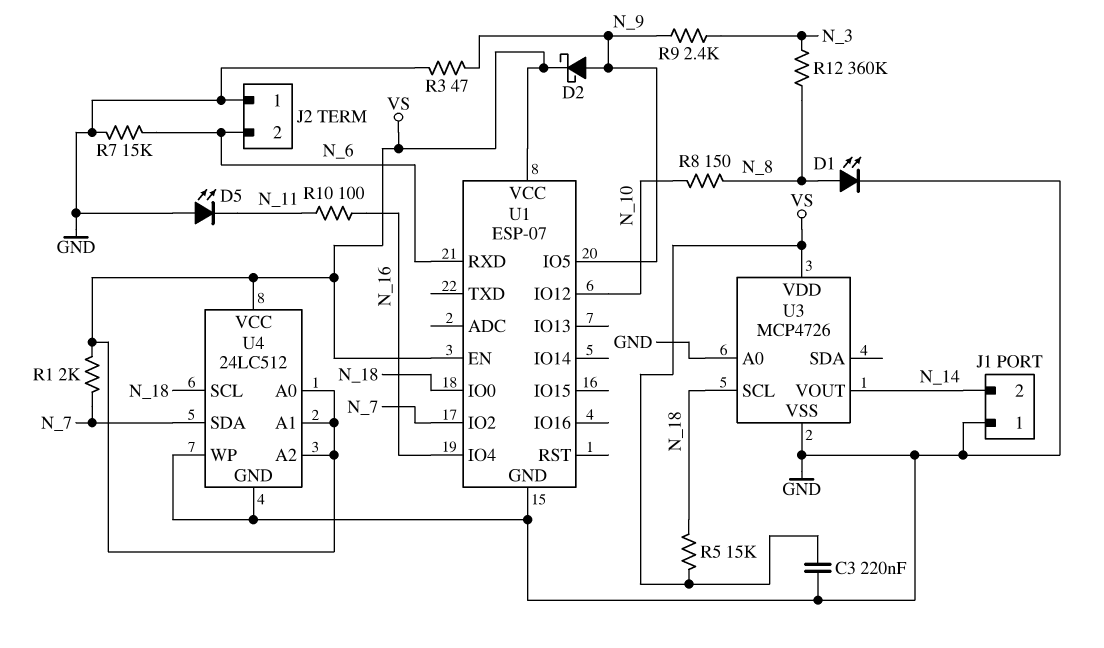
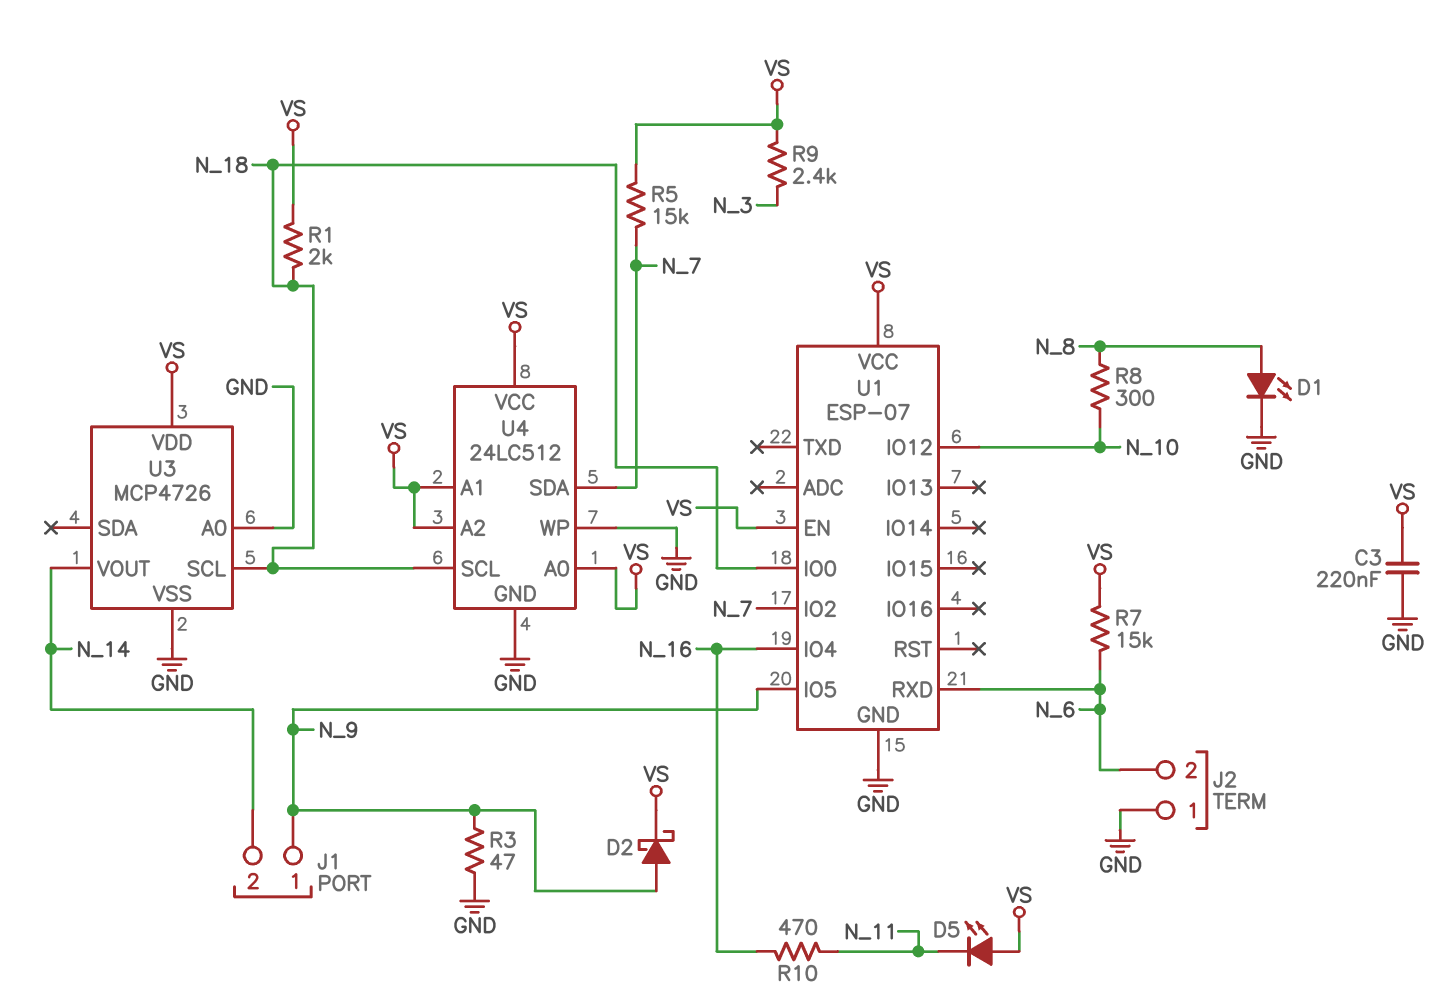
D5: LED (A GND, K N_11) -> LED (A VS, K N_11)
J1 pin 1: GND -> N_9
R1: 2k (N_7, VS) -> 2k (N_18, VS)
R5: 15k (N_18, VS) -> 15k (N_7, VS)
R7: 15k (GND, N_6) -> 15k (N_6, VS)
R8: 150 (N_8, N_10) -> 300 (N_8, N_10)
R9: 2.4k (N_3, N_9) -> 2.4k (N_3, VS)
R10: 100 (N_11, N_16) -> 470 (N_11, N_16)
R12: 360k (N_3, N_8) -> none

